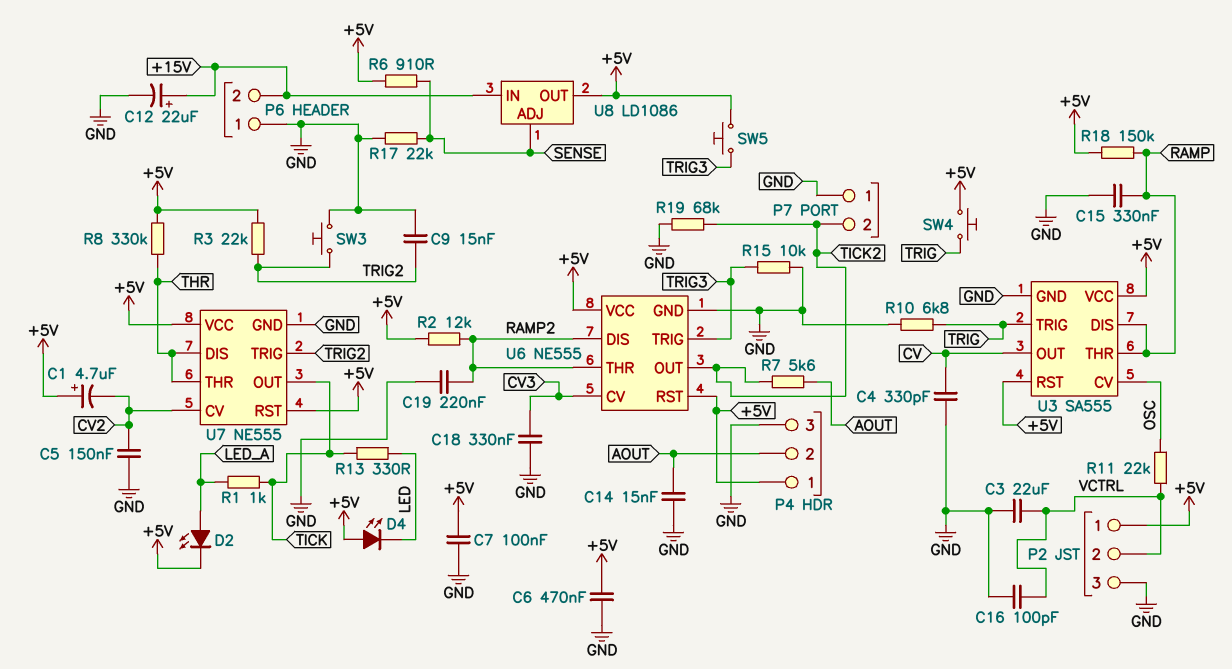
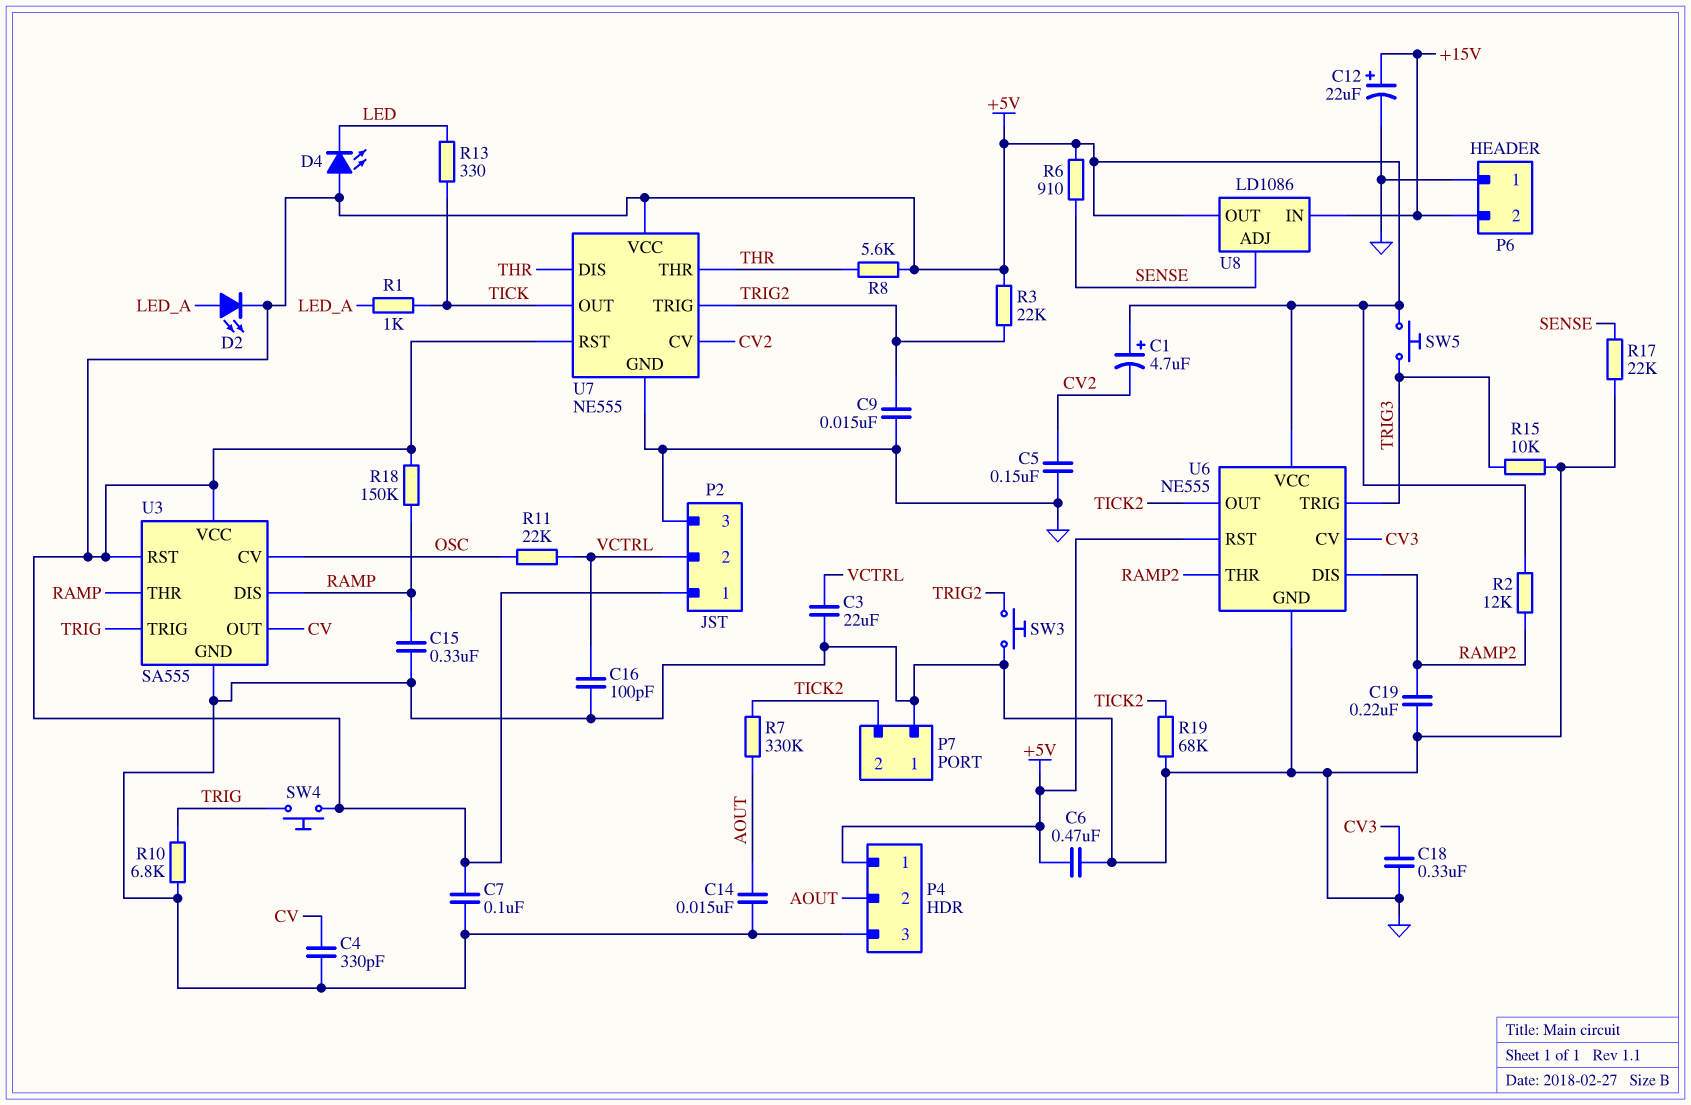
R7: 5.6k (AOUT, TICK2) -> 330k (AOUT, TICK2)
R8: 330k (+5V, THR) -> 5.6k (+5V, THR)

